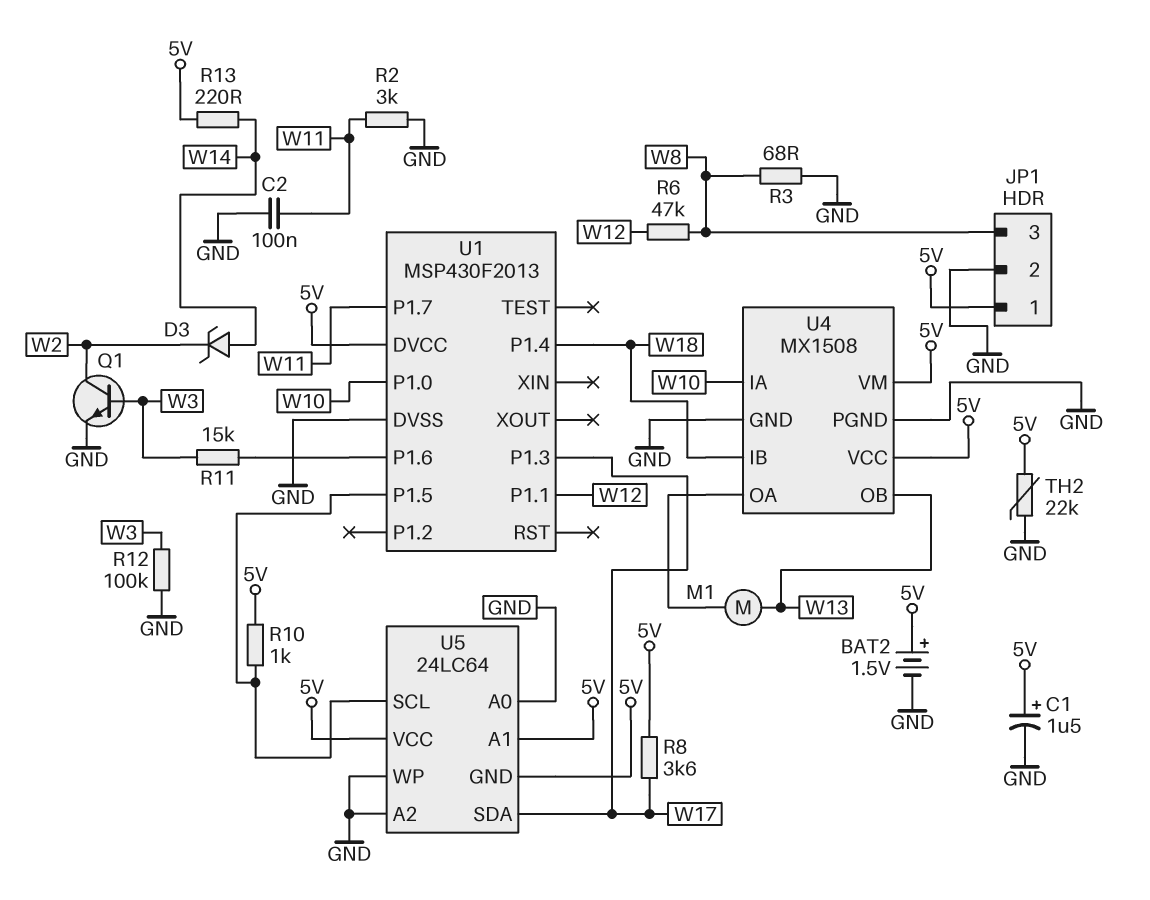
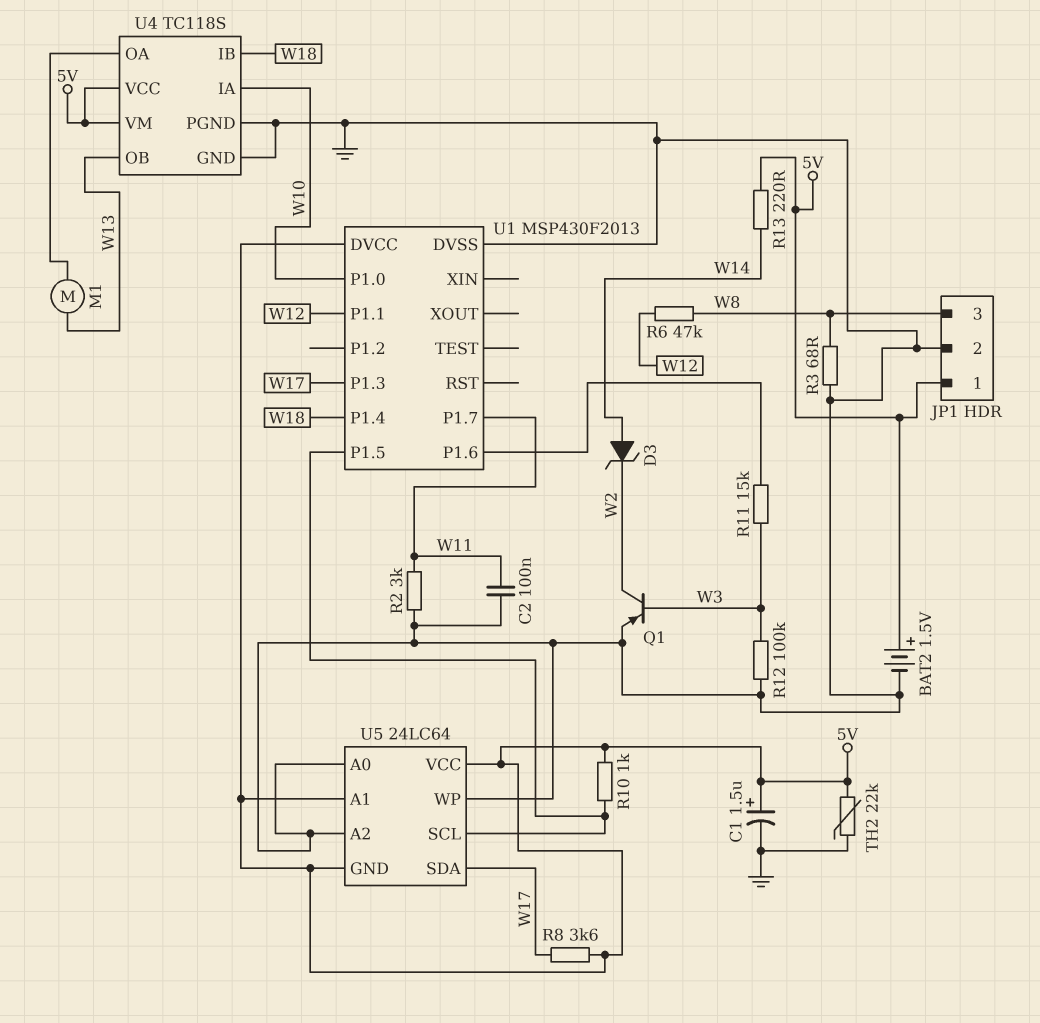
Q1: NPN (B W3, C W2, E GND) -> PNP (B W3, C W2, E GND)
U4: MX1508 -> TC118S

